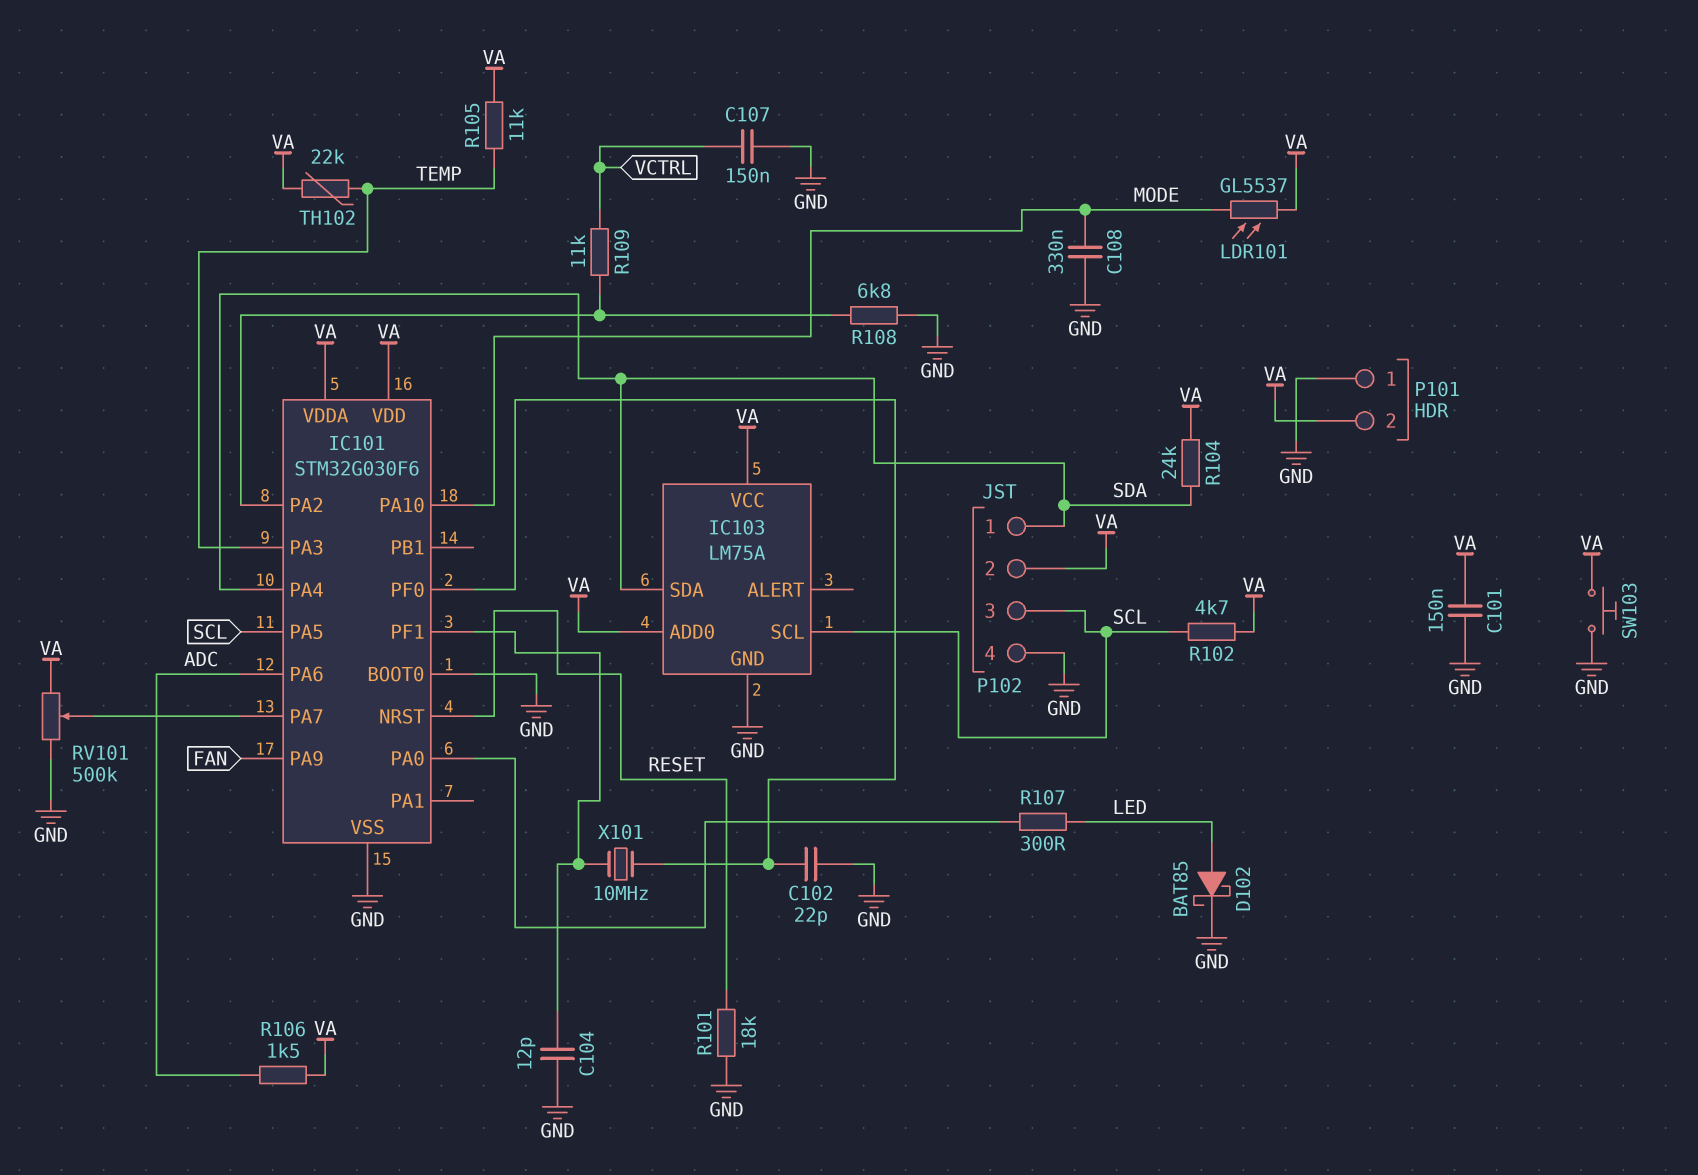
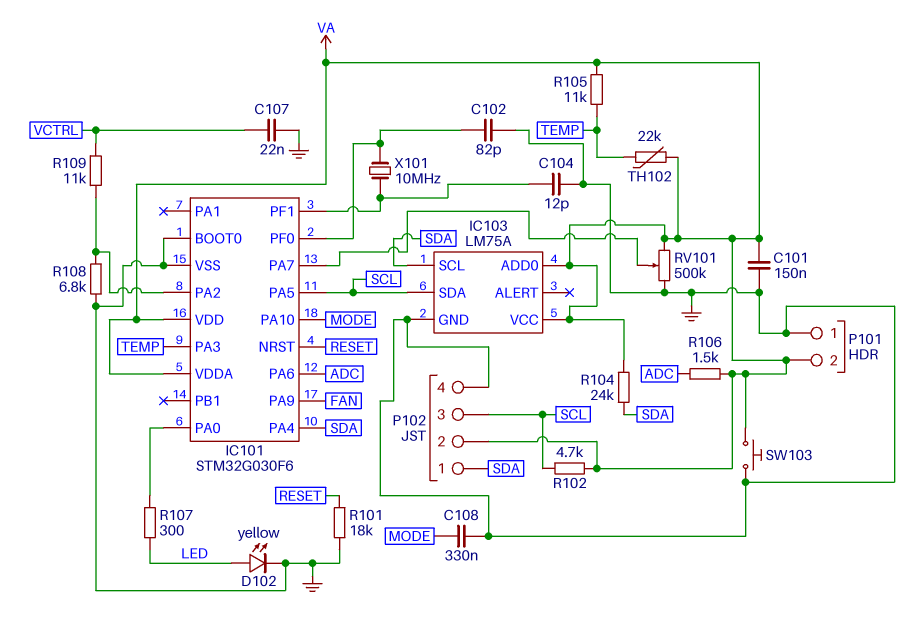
C102: 22pF (GND, IC101/PF0) -> 82pF (GND, IC101/PF0)
C107: 150nF (GND, VCTRL) -> 22nF (GND, VCTRL)
D102: schottky BAT85 (A LED, K GND) -> LED yellow (A LED, K GND)
IC103 pin SCL: SCL -> SDA
IC103 pin SDA: SDA -> SCL
LDR101: GL5537 (MODE, VA) -> none

